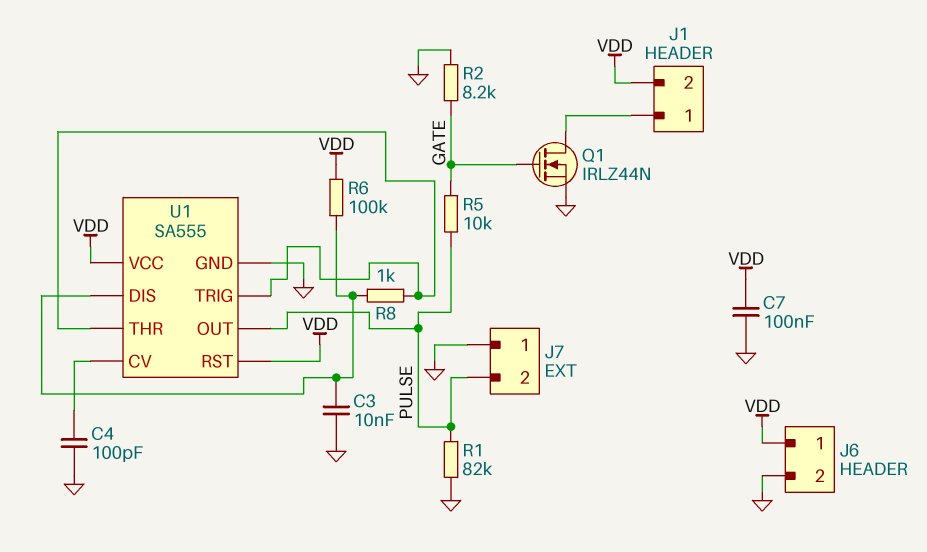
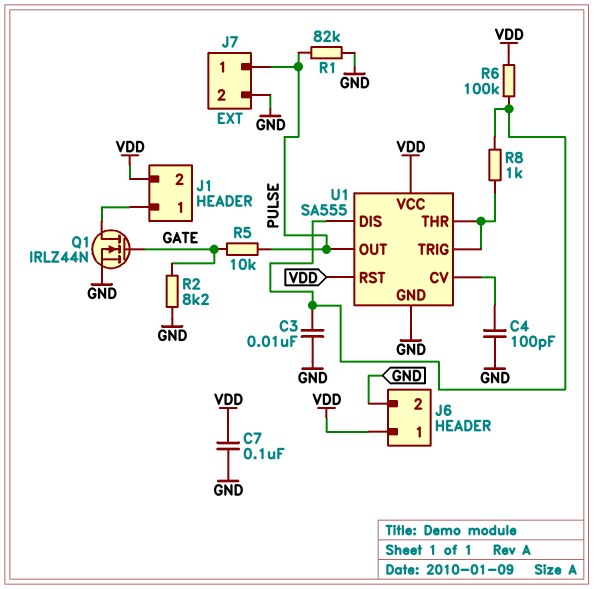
J7 pin 1: GND -> PULSE
J7 pin 2: PULSE -> GND

